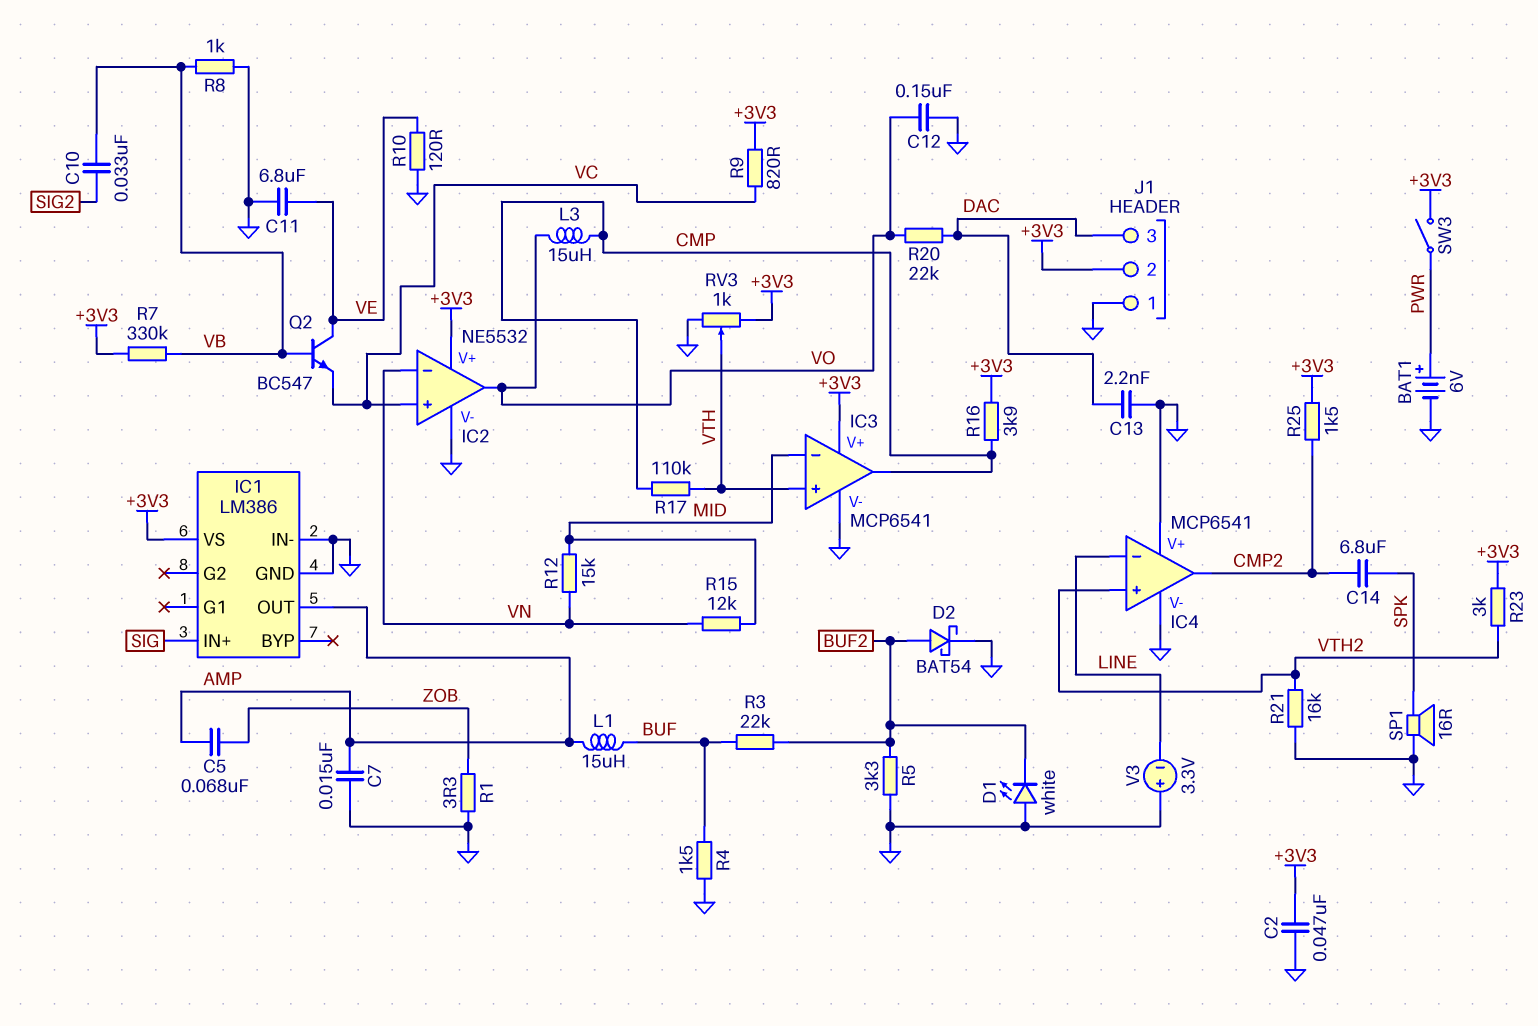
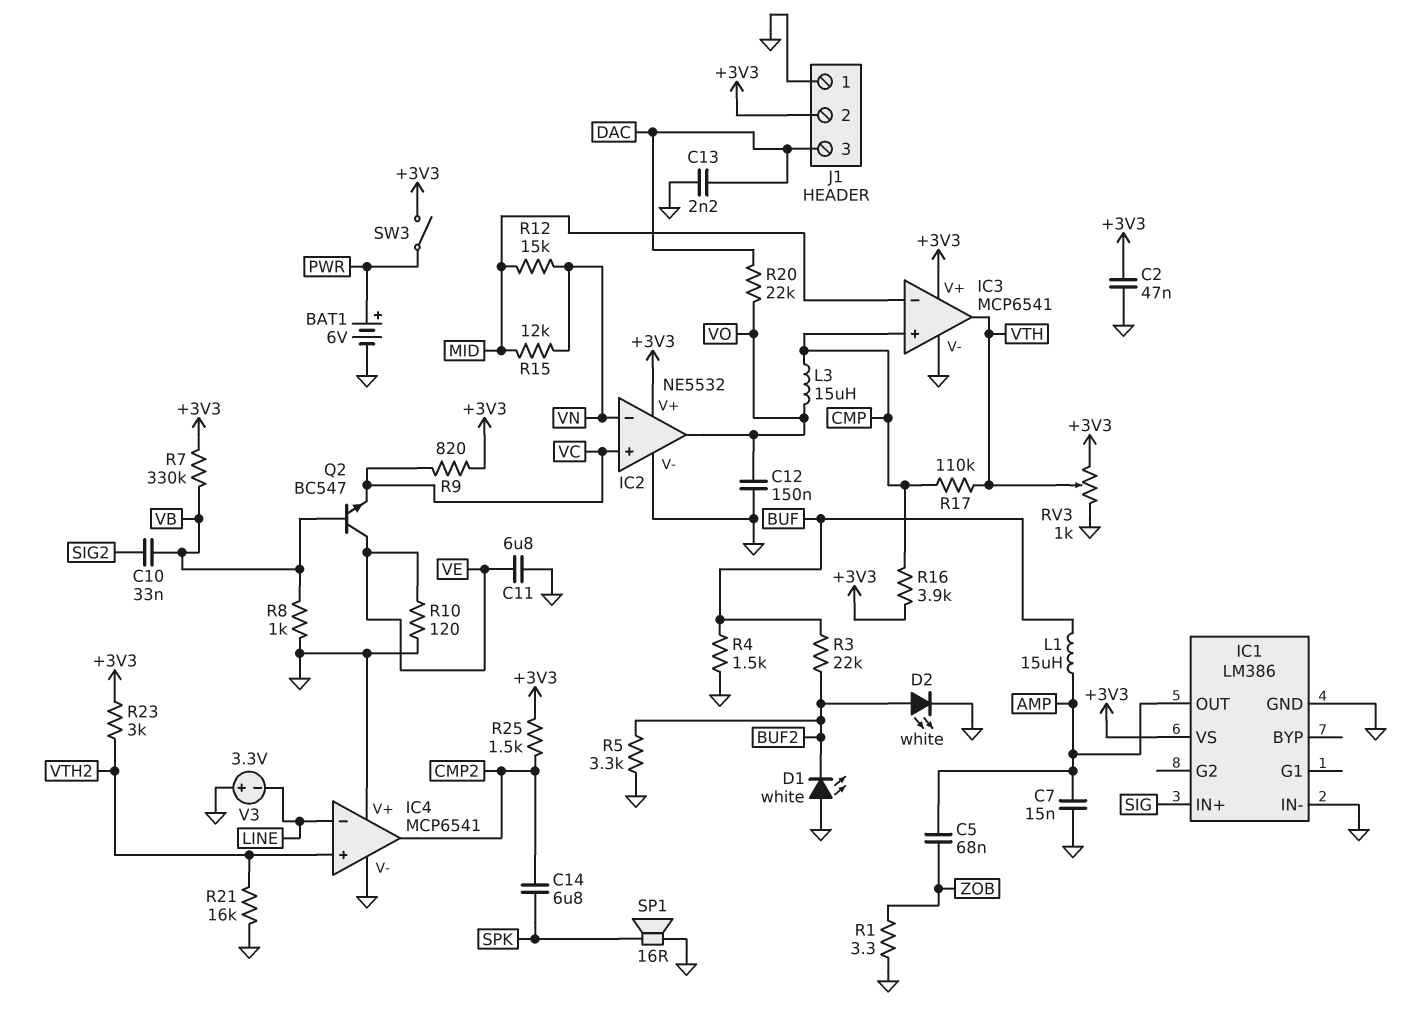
D2: schottky BAT54 (A BUF2, K GND) -> LED white (A BUF2, K GND)
IC3 pin in+: VTH -> CMP
IC3 pin out: CMP -> VTH

